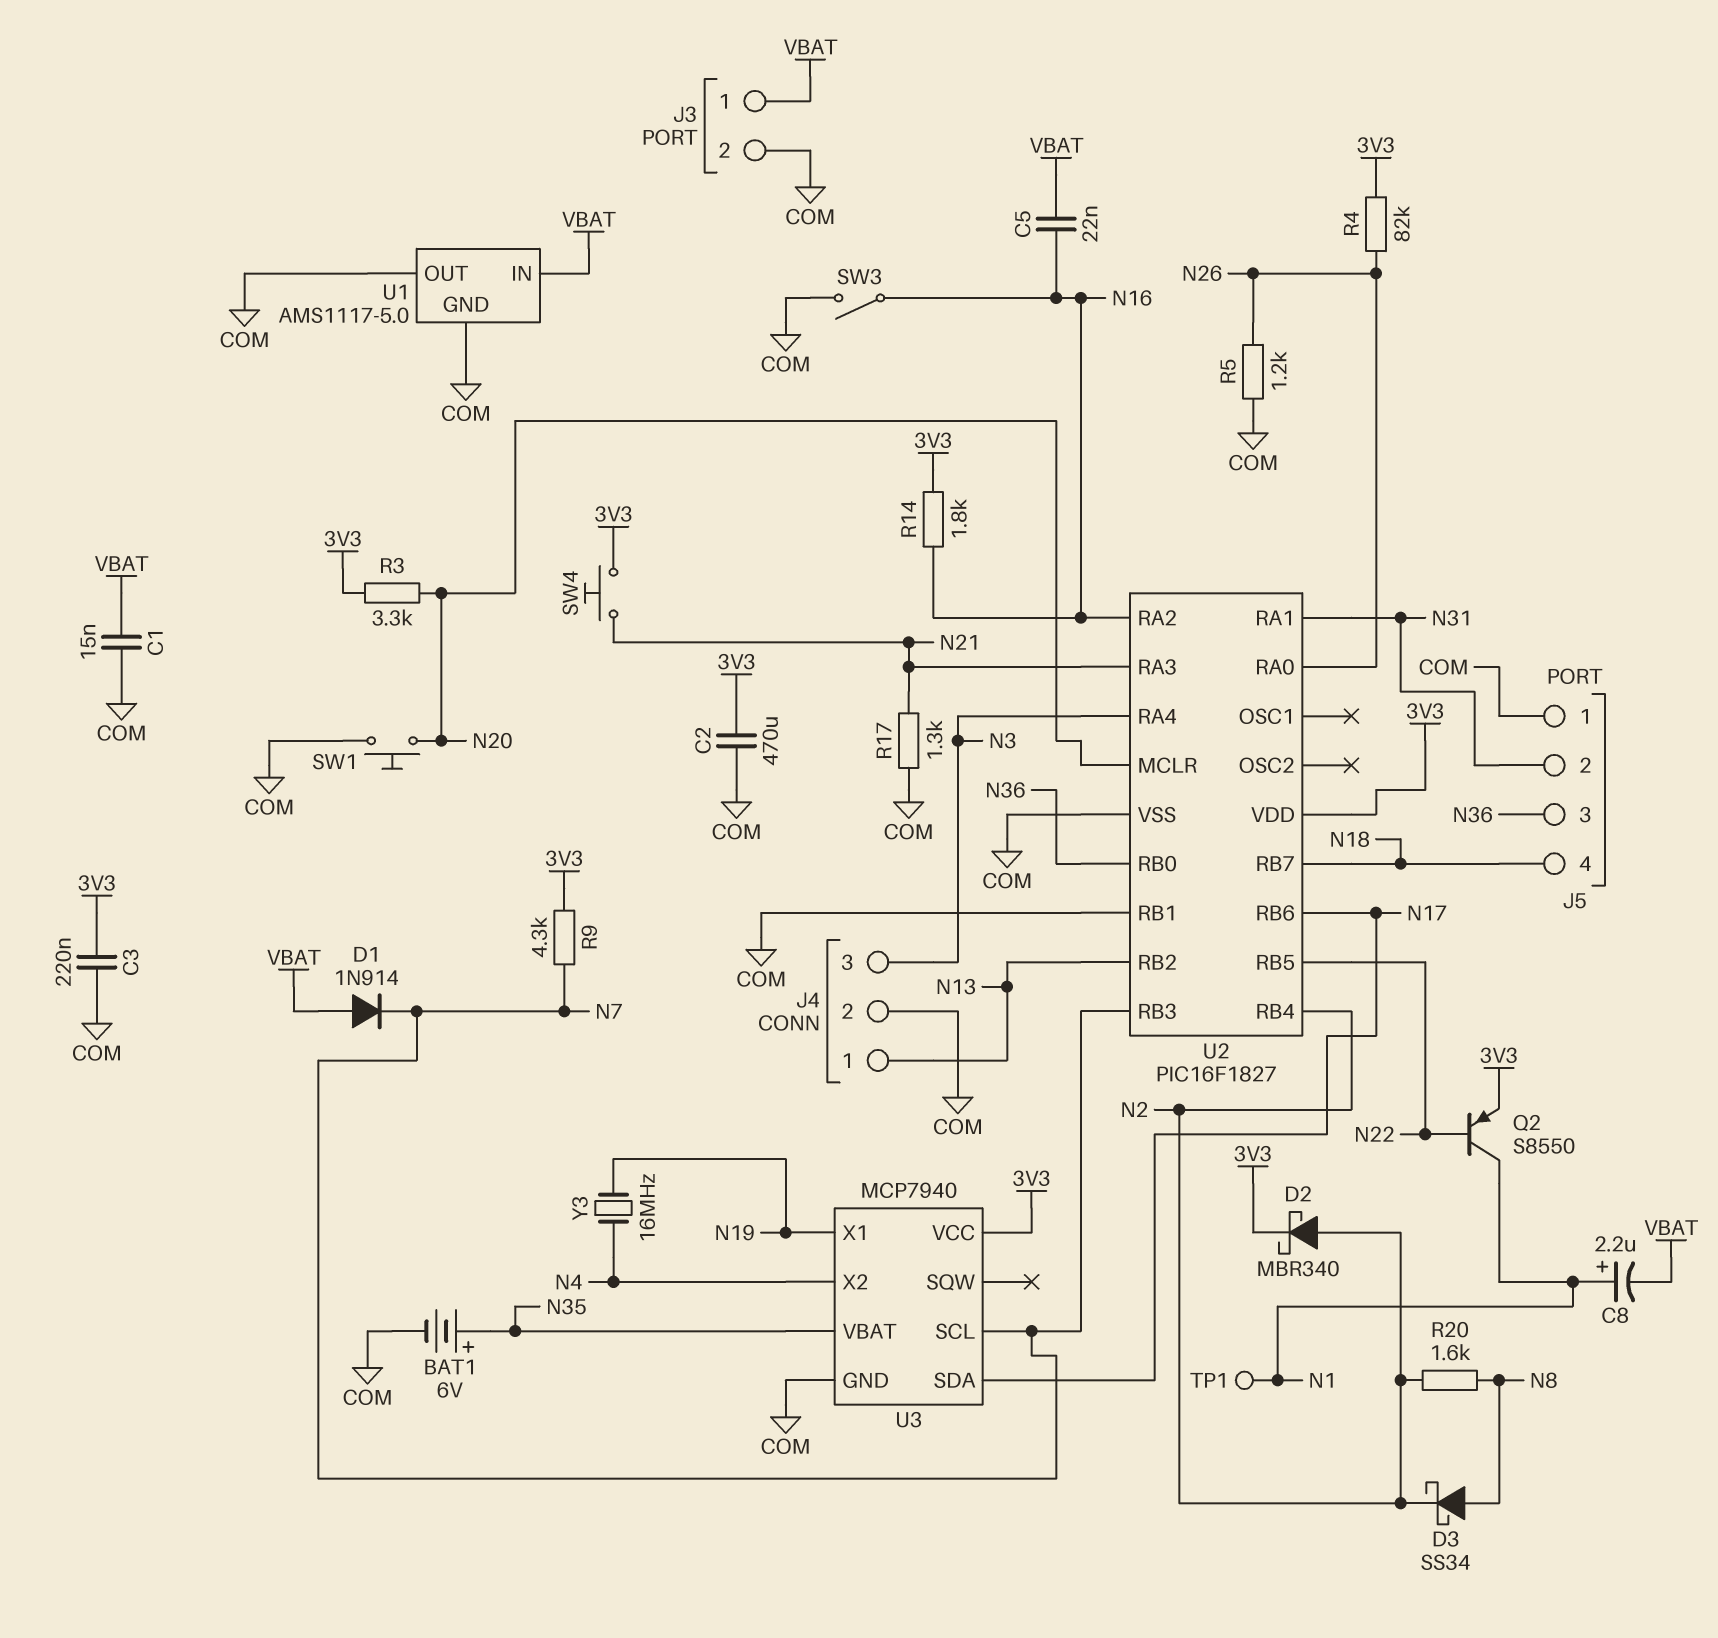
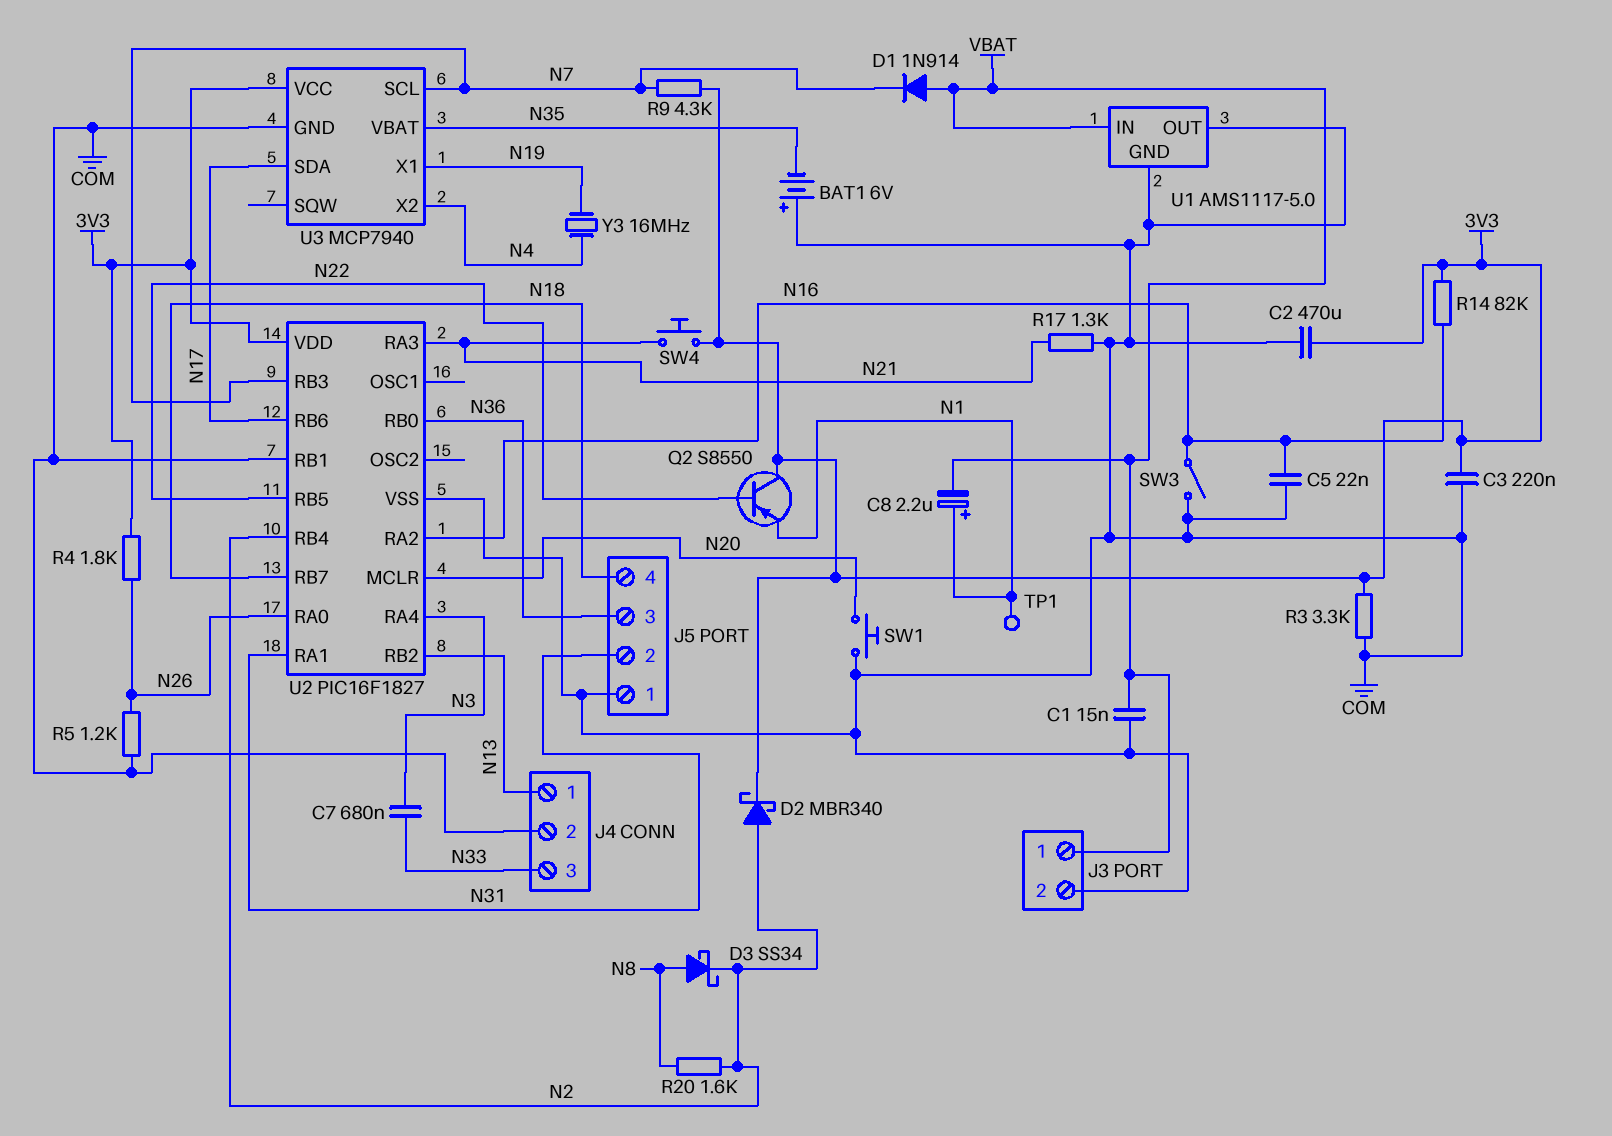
BAT1: 6V (plus N35, minus COM) -> 6V (plus COM, minus N35)
C5: 22nF (N16, VBAT) -> 22nF (COM, N16)
C7: none -> 680nF (N3, N33)
J4 pin 3: N3 -> N33
Q2: PNP S8550 (B N22, C N1, E 3V3) -> PNP S8550 (B N22, C 3V3, E N1)
R3: 3.3k (3V3, N20) -> 3.3k (3V3, COM)
R4: 82k (3V3, N26) -> 1.8k (3V3, N26)
R14: 1.8k (3V3, N16) -> 82k (3V3, N16)

